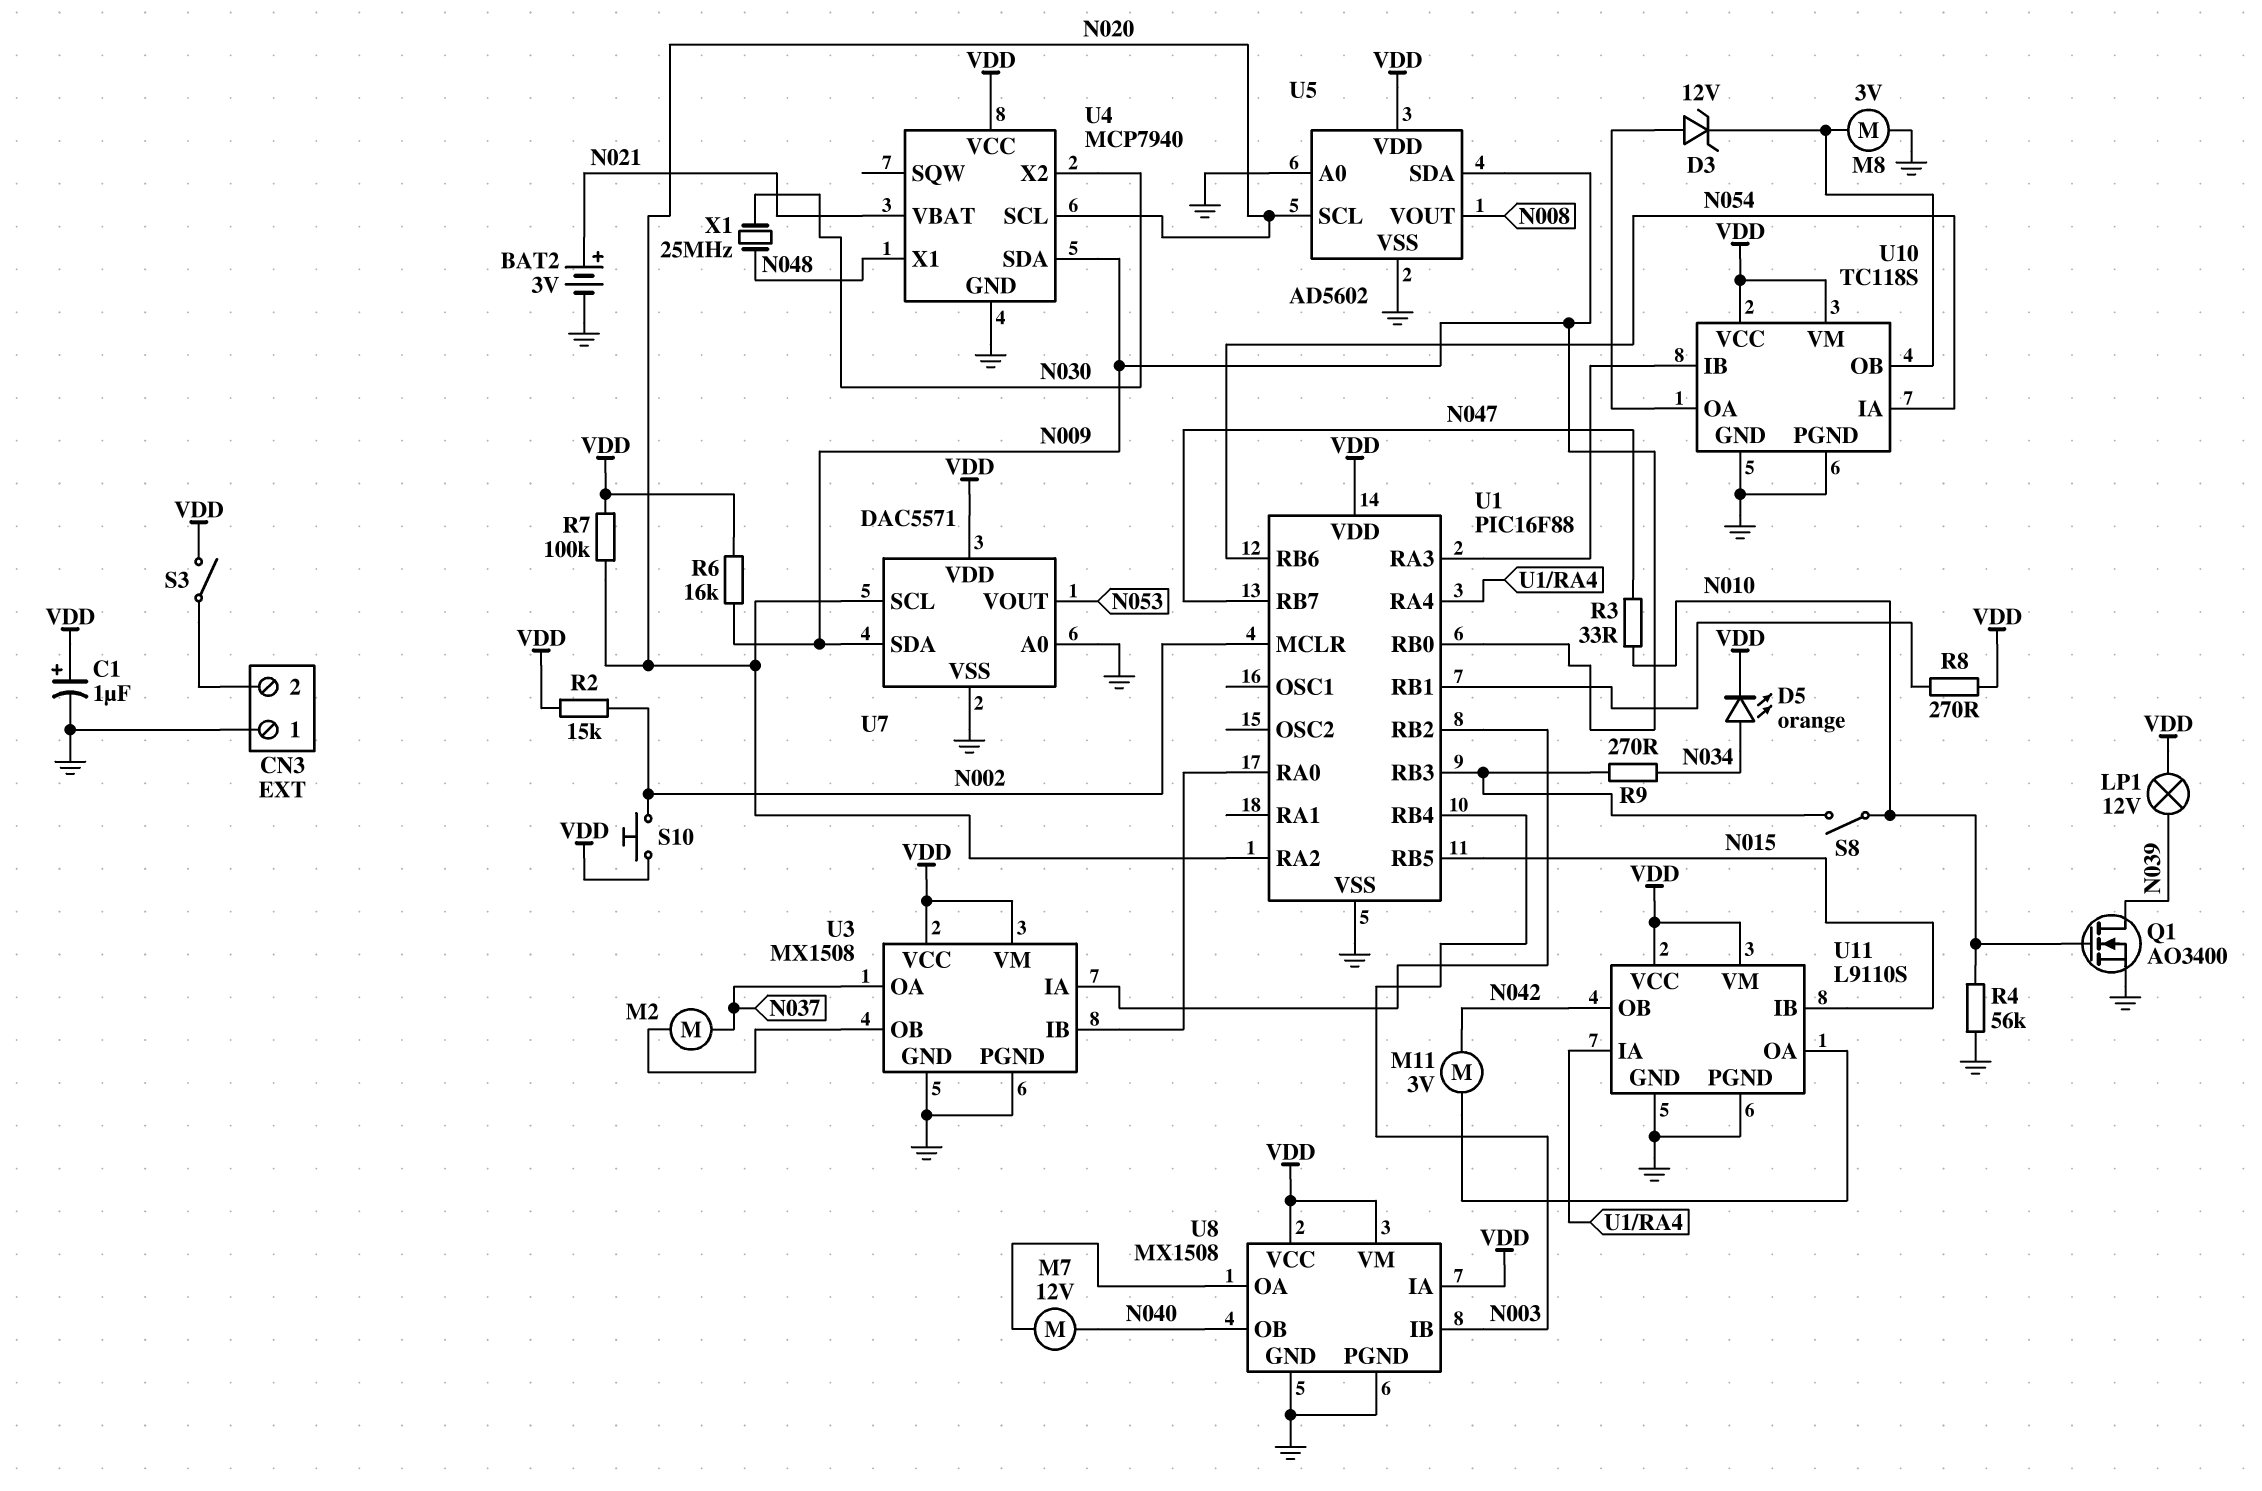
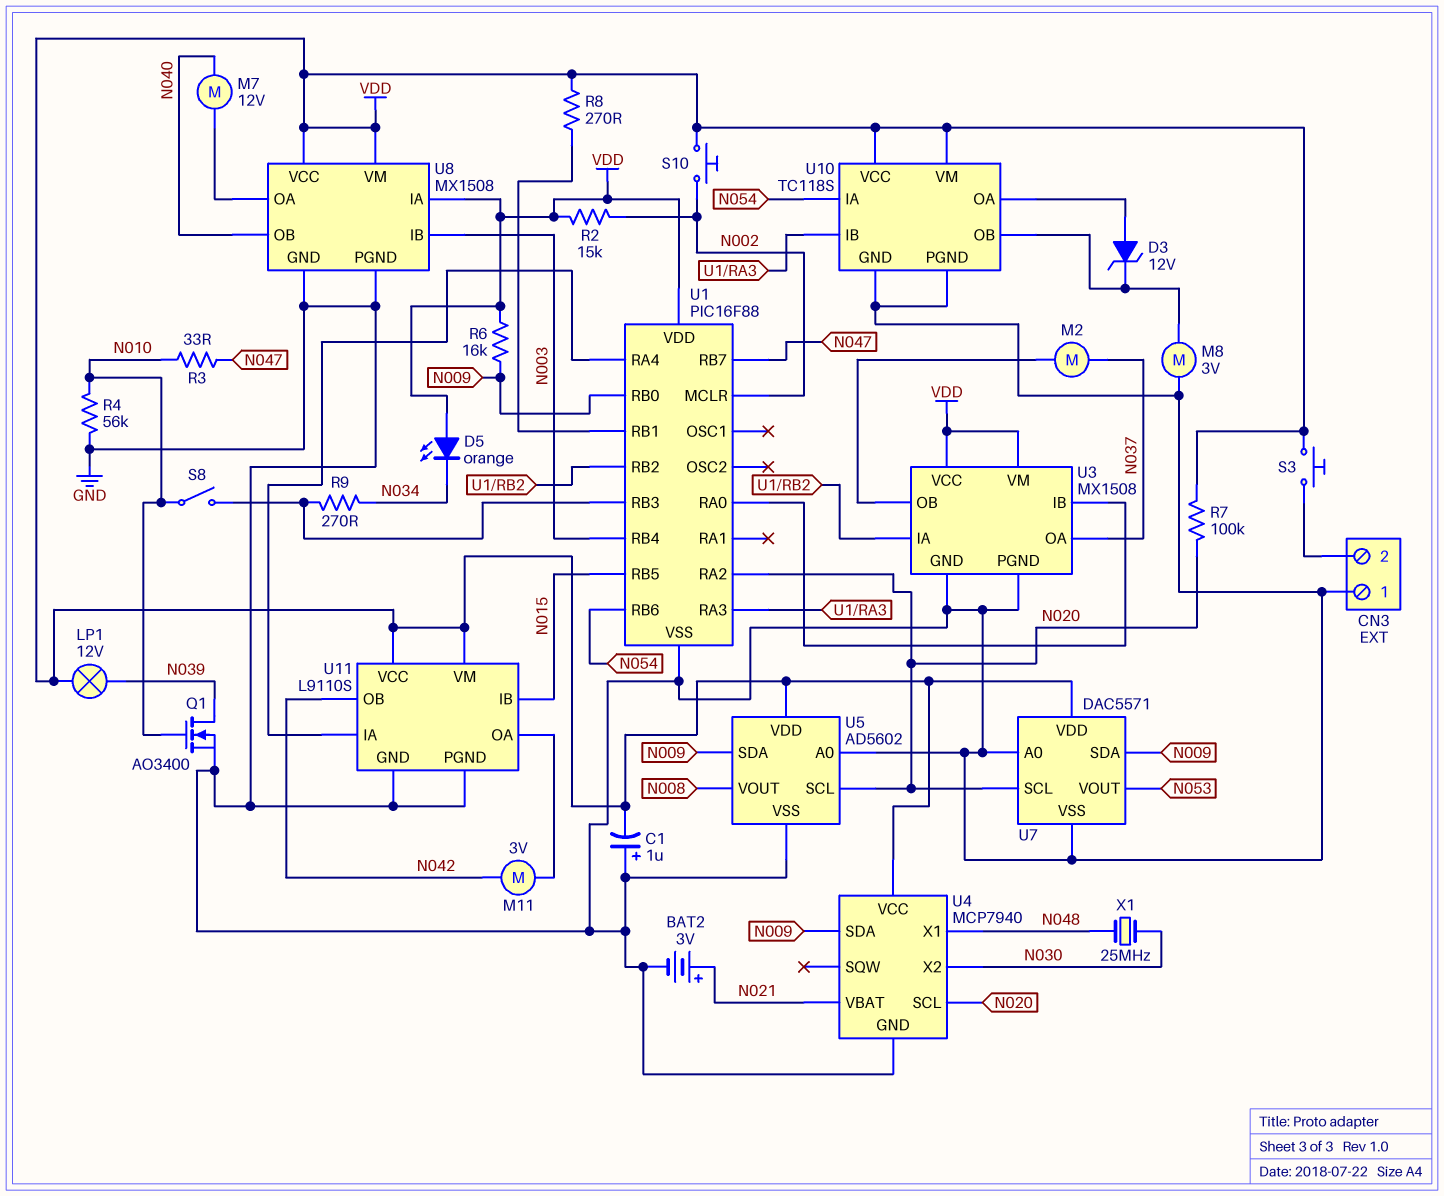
C1: 1uF (plus VDD, minus GND) -> 1uF (plus GND, minus VDD)
D5: LED orange (A N034, K VDD) -> LED orange (A VDD, K N034)
S3: switch (CN3/2, VDD) -> button (CN3/2, VDD)

